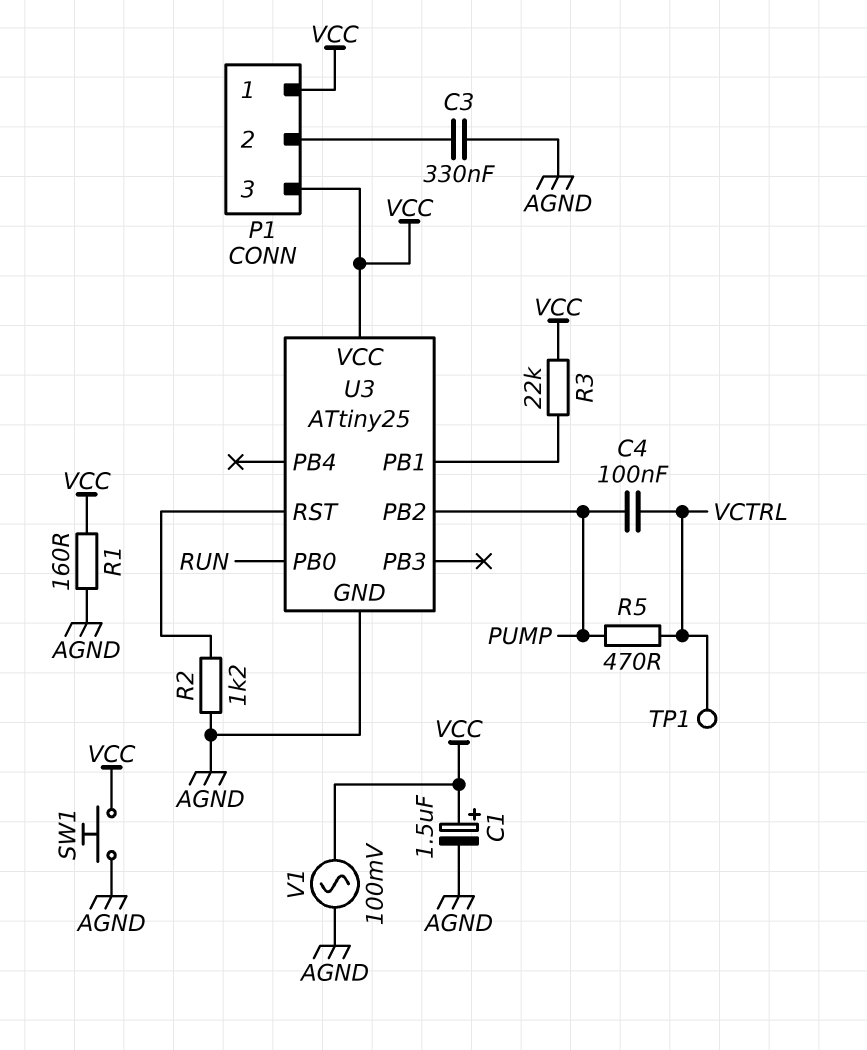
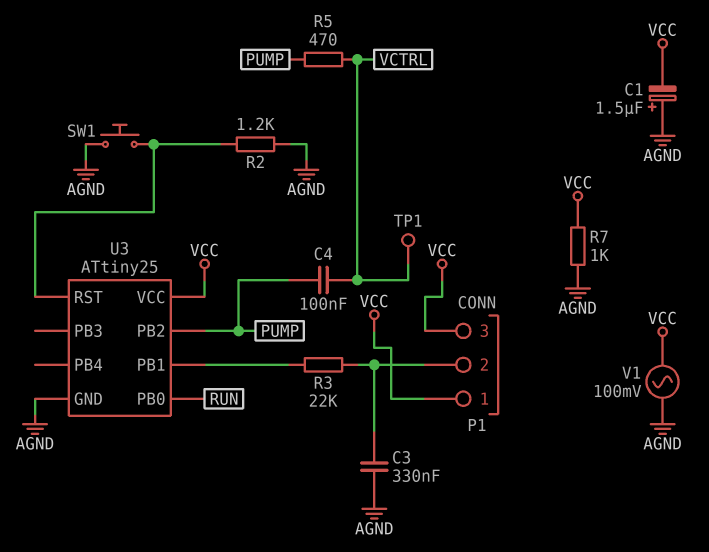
C1: 1.5uF (plus VCC, minus AGND) -> 1.5uF (plus AGND, minus VCC)
R1: 160 (AGND, VCC) -> none
R3: 22k (U3/PB1, VCC) -> 22k (P1/2, U3/PB1)
R7: none -> 1k (AGND, VCC)
SW1: button (AGND, VCC) -> button (AGND, U3/RST)

